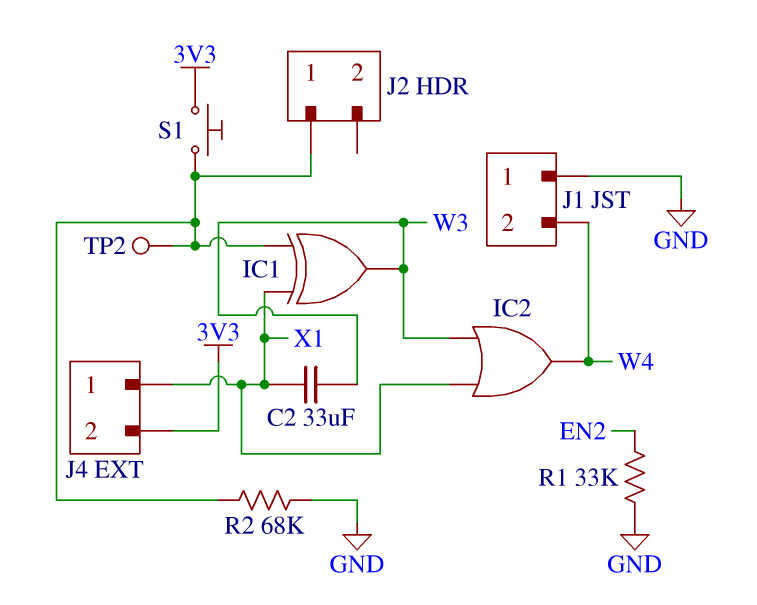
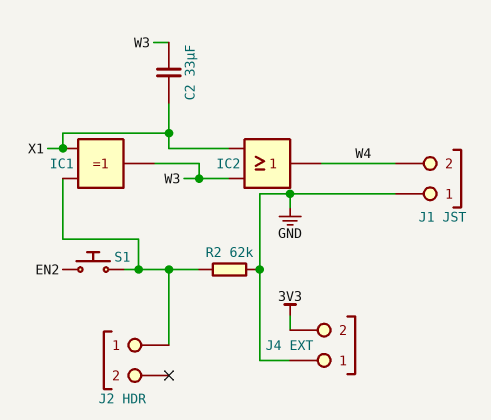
J4 pin 1: X1 -> GND
R1: 33k (EN2, GND) -> none
R2: 68k (GND, J2/1) -> 62k (GND, J2/1)
S1: button (3V3, J2/1) -> button (EN2, J2/1)
TP2: test point (J2/1) -> none

